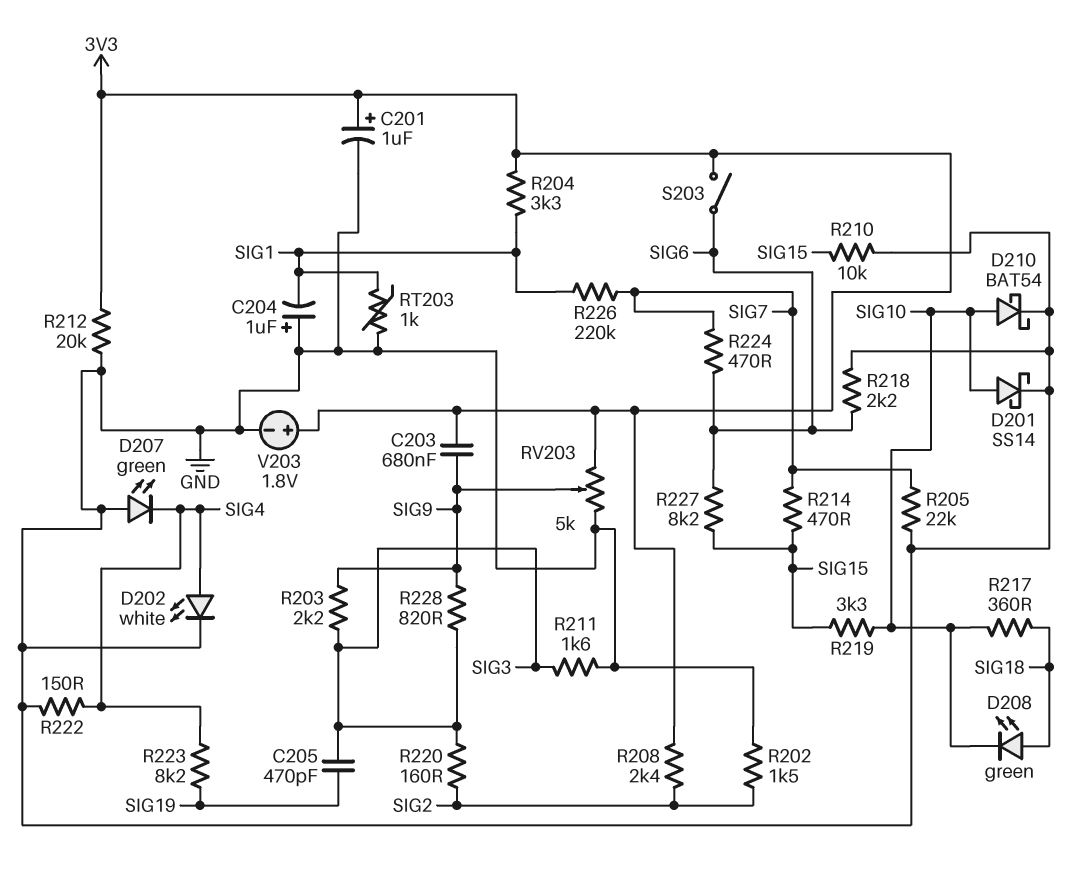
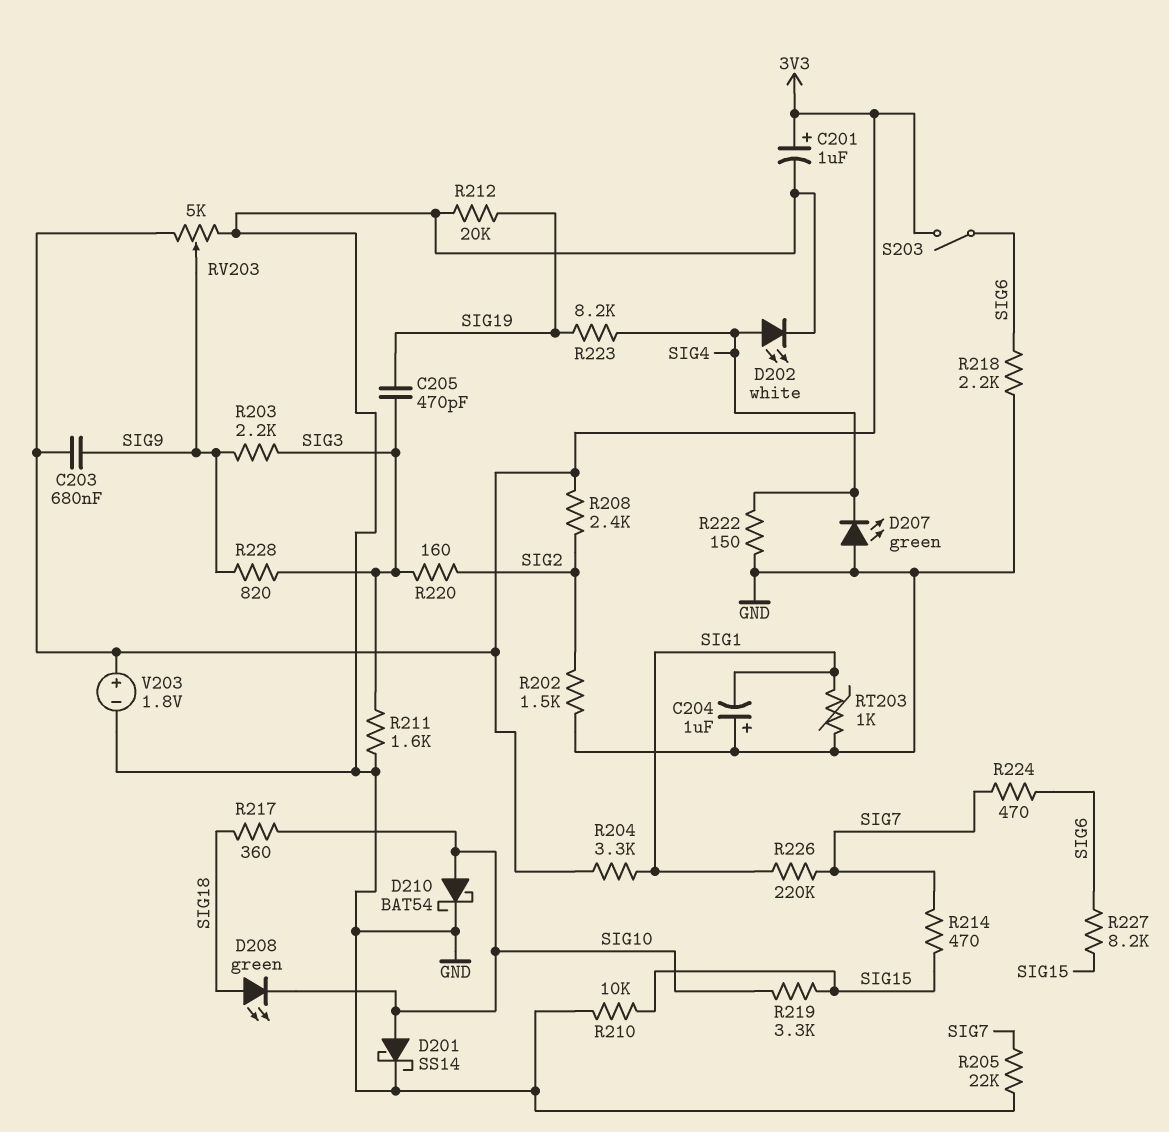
R212: 20k (3V3, GND) -> 20k (GND, SIG19)

